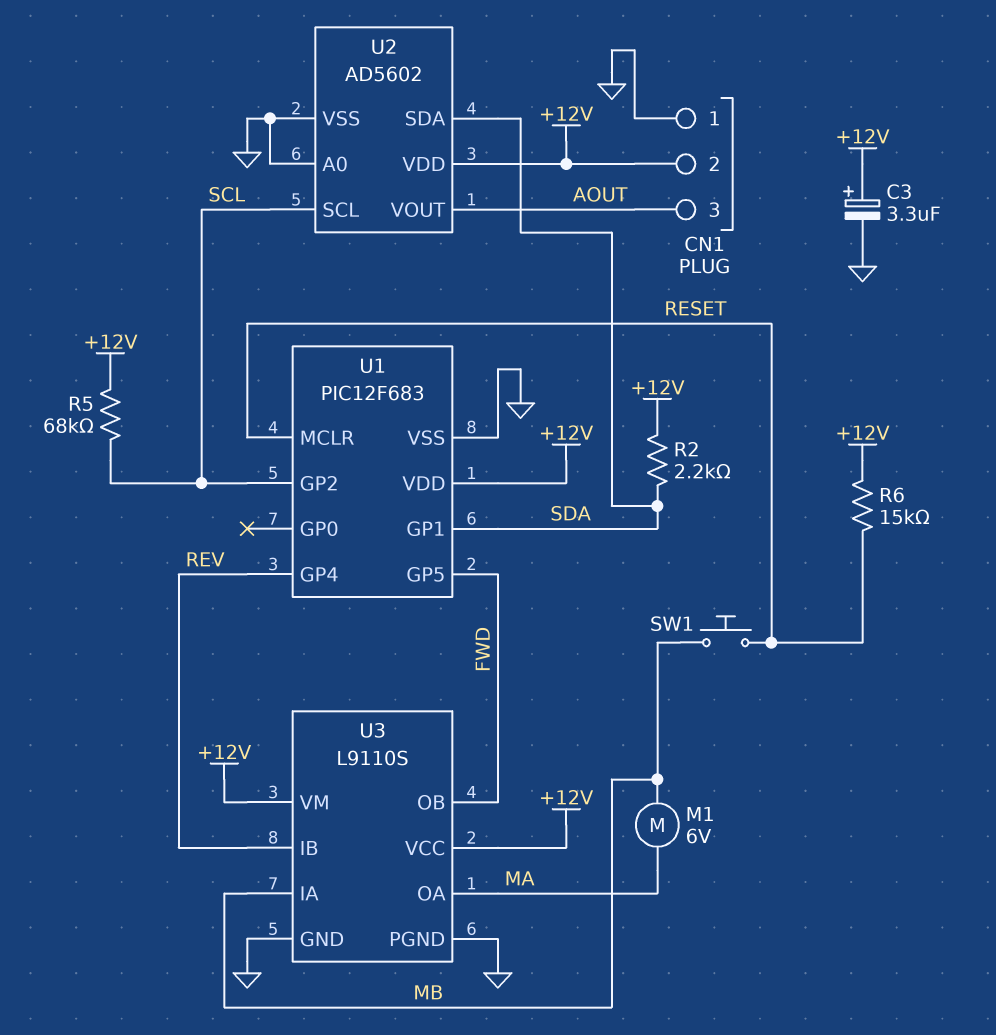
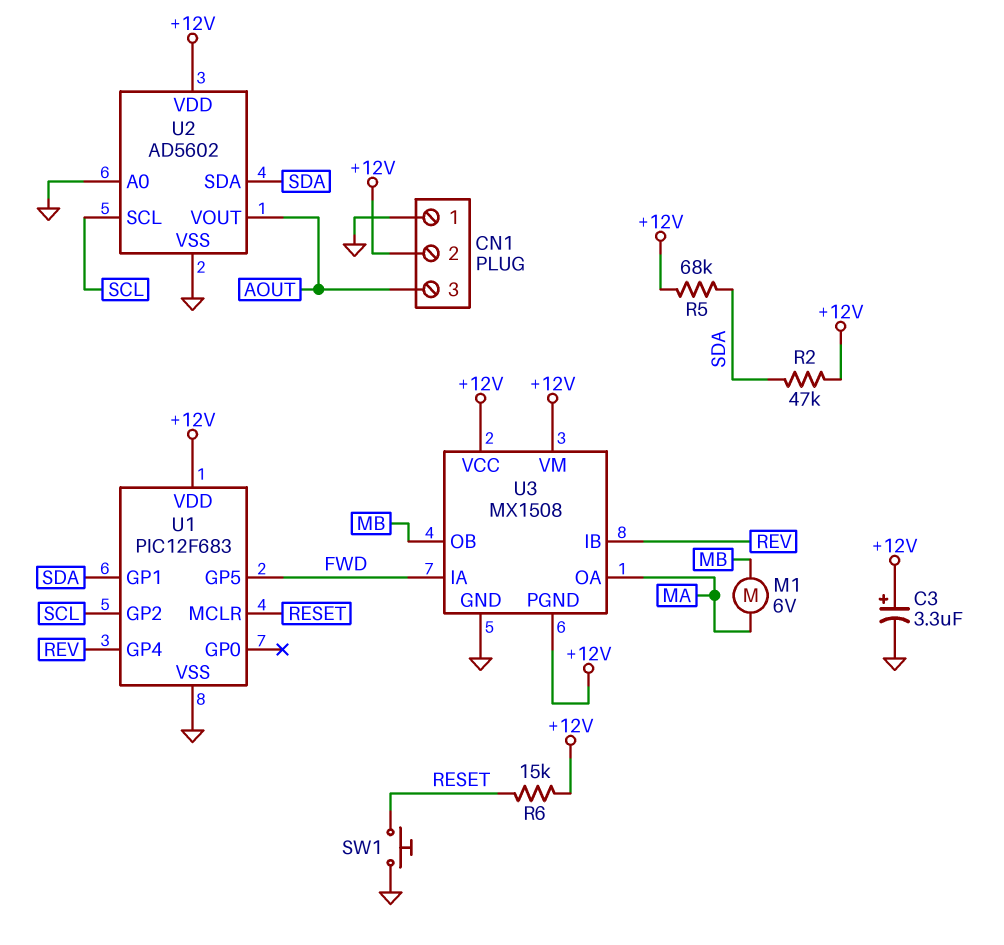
R2: 2.2k (+12V, SDA) -> 47k (+12V, SDA)
R5: 68k (+12V, SCL) -> 68k (+12V, SDA)
SW1: button (MB, RESET) -> button (GND, RESET)
U3: L9110S -> MX1508
U3 pin IA: MB -> FWD
U3 pin OB: FWD -> MB
U3 pin PGND: GND -> +12V

